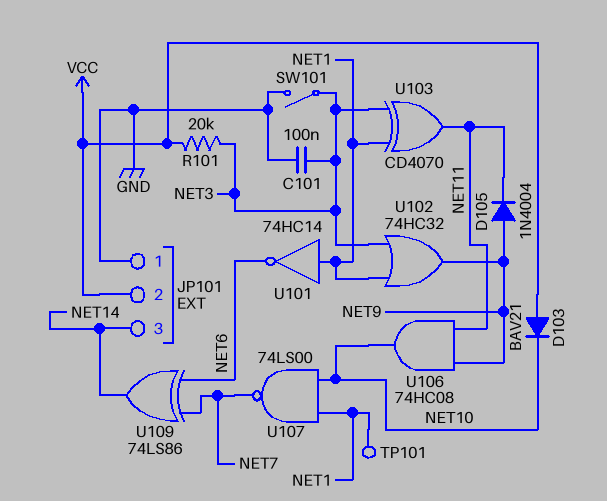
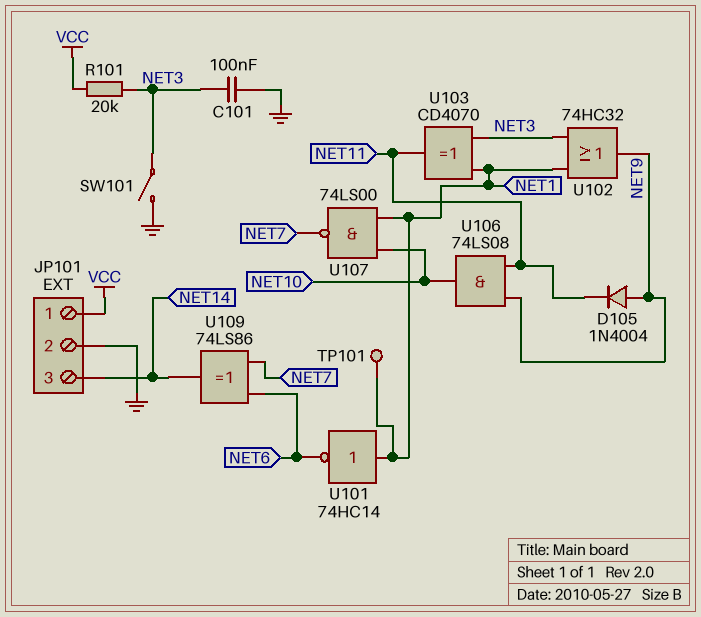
D103: diode BAV21 (A VCC, K NET10) -> none
JP101 pin 1: GND -> VCC
JP101 pin 2: VCC -> GND
U106: AND 74HC08 (in NET9, in NET11, out NET10) -> AND 74LS08 (in NET9, in NET11, out NET10)

